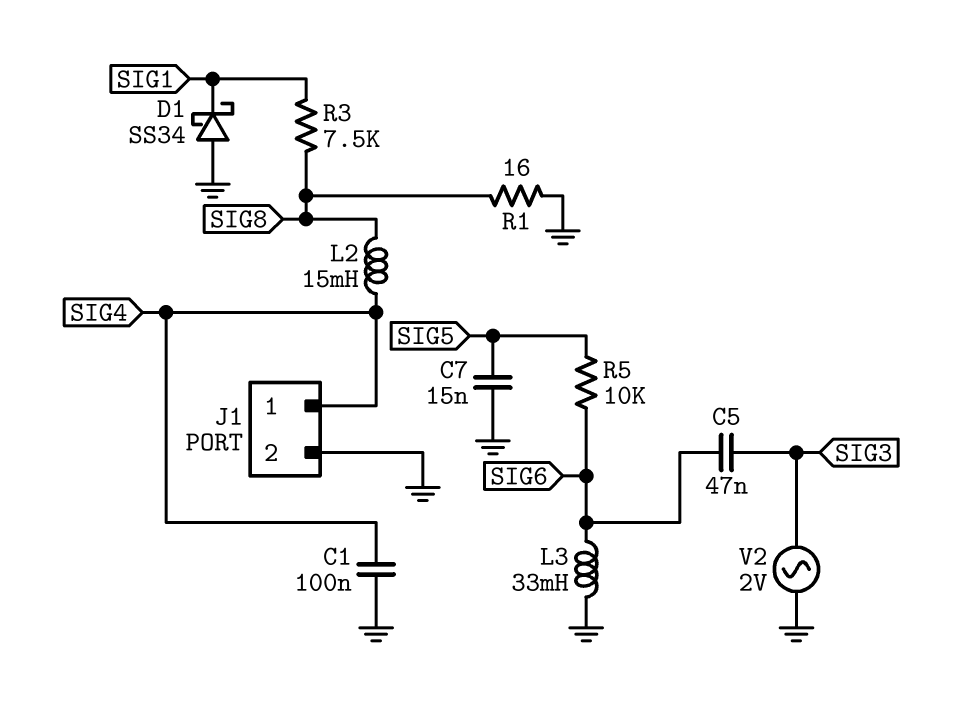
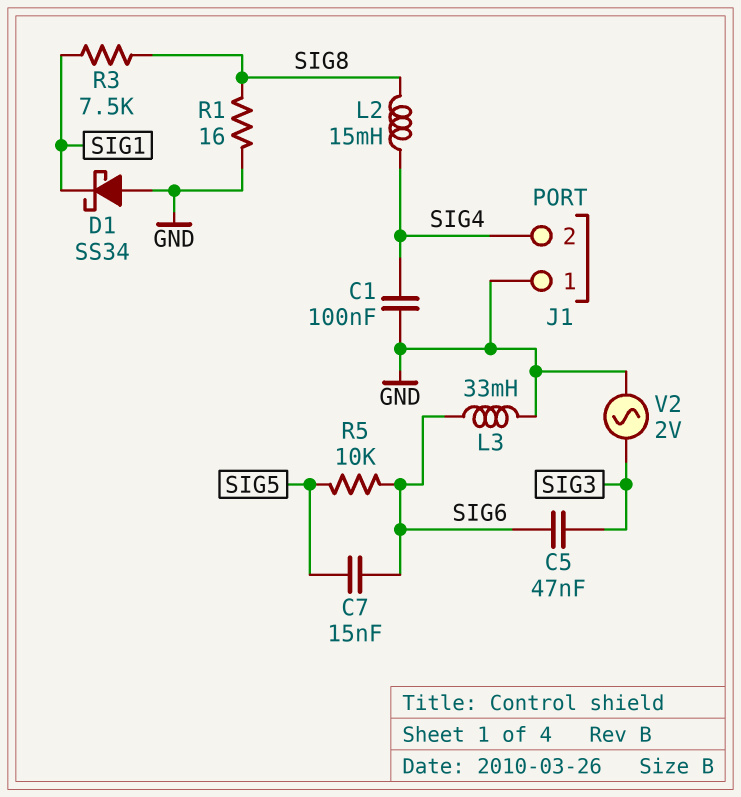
C7: 15nF (GND, SIG5) -> 15nF (SIG5, SIG6)
J1 pin 1: SIG4 -> GND
J1 pin 2: GND -> SIG4

